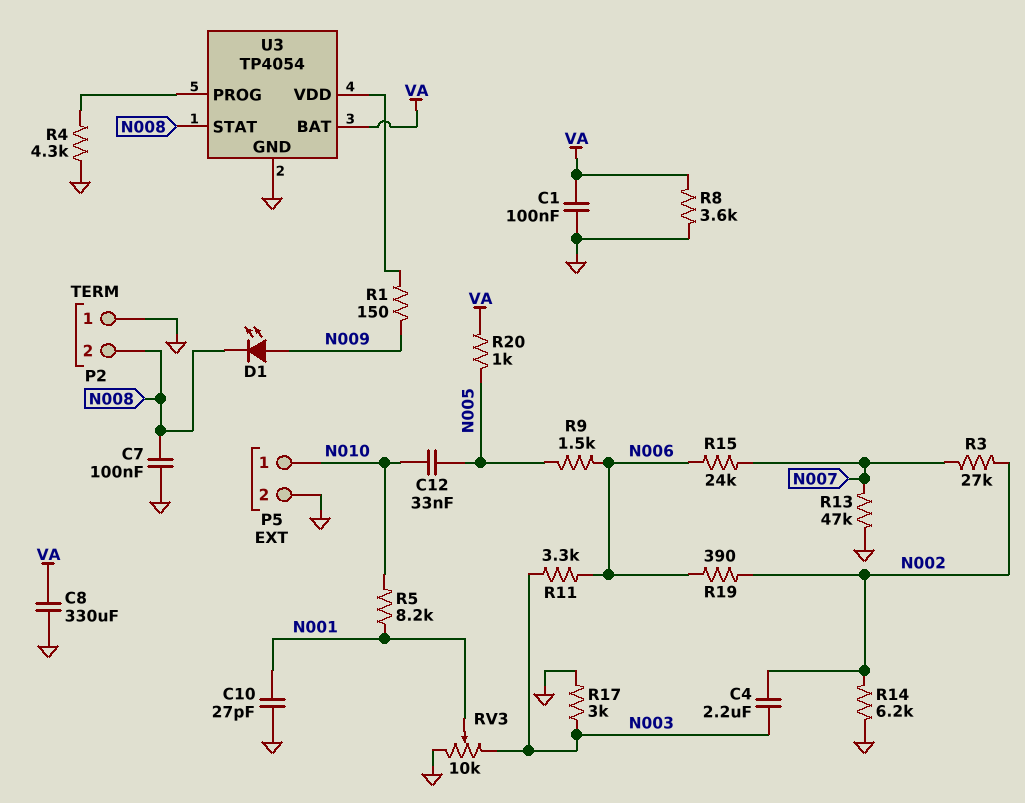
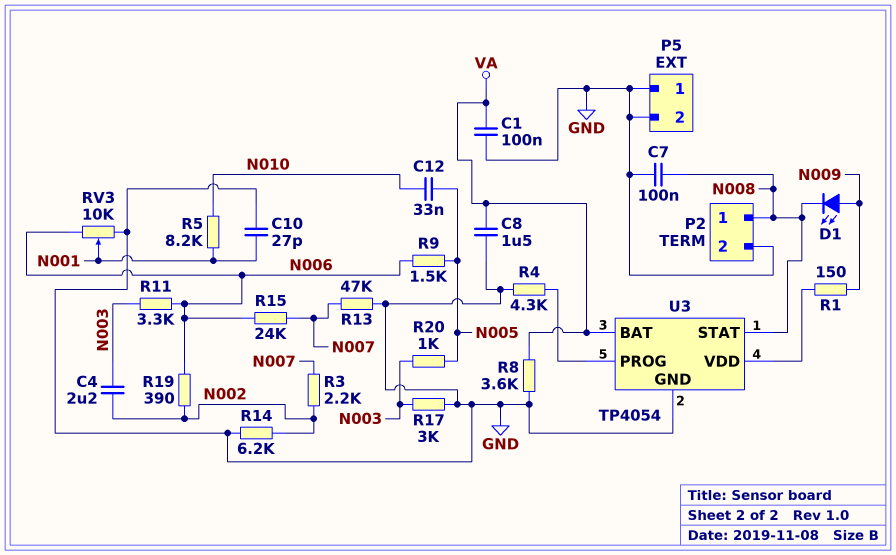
C8: 330uF (GND, VA) -> 1.5uF (GND, VA)
P2 pin 1: GND -> N008
P2 pin 2: N008 -> GND
P5 pin 1: N010 -> GND
R3: 27k (N002, N007) -> 2.2k (N002, N007)
R20: 1k (N005, VA) -> 1k (N003, N005)
RV3: 10k (GND, N003, wiper N001) -> 10k (GND, N006, wiper N001)

